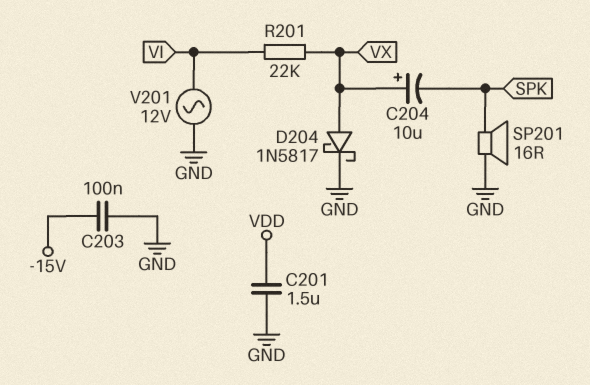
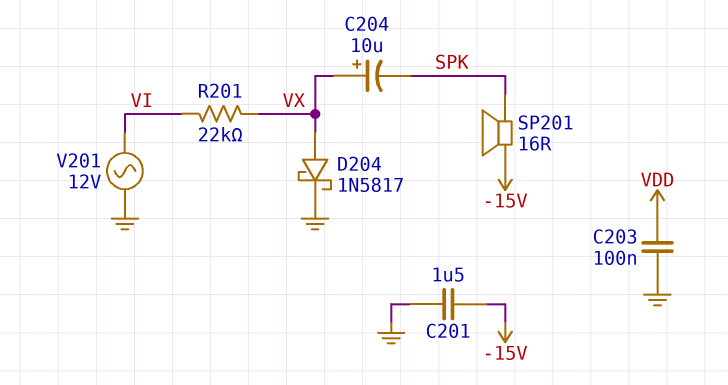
C201: 1.5uF (GND, VDD) -> 1.5uF (-15V, GND)
C203: 100nF (-15V, GND) -> 100nF (GND, VDD)
SP201: speaker 16R (GND, SPK) -> speaker 16R (-15V, SPK)

